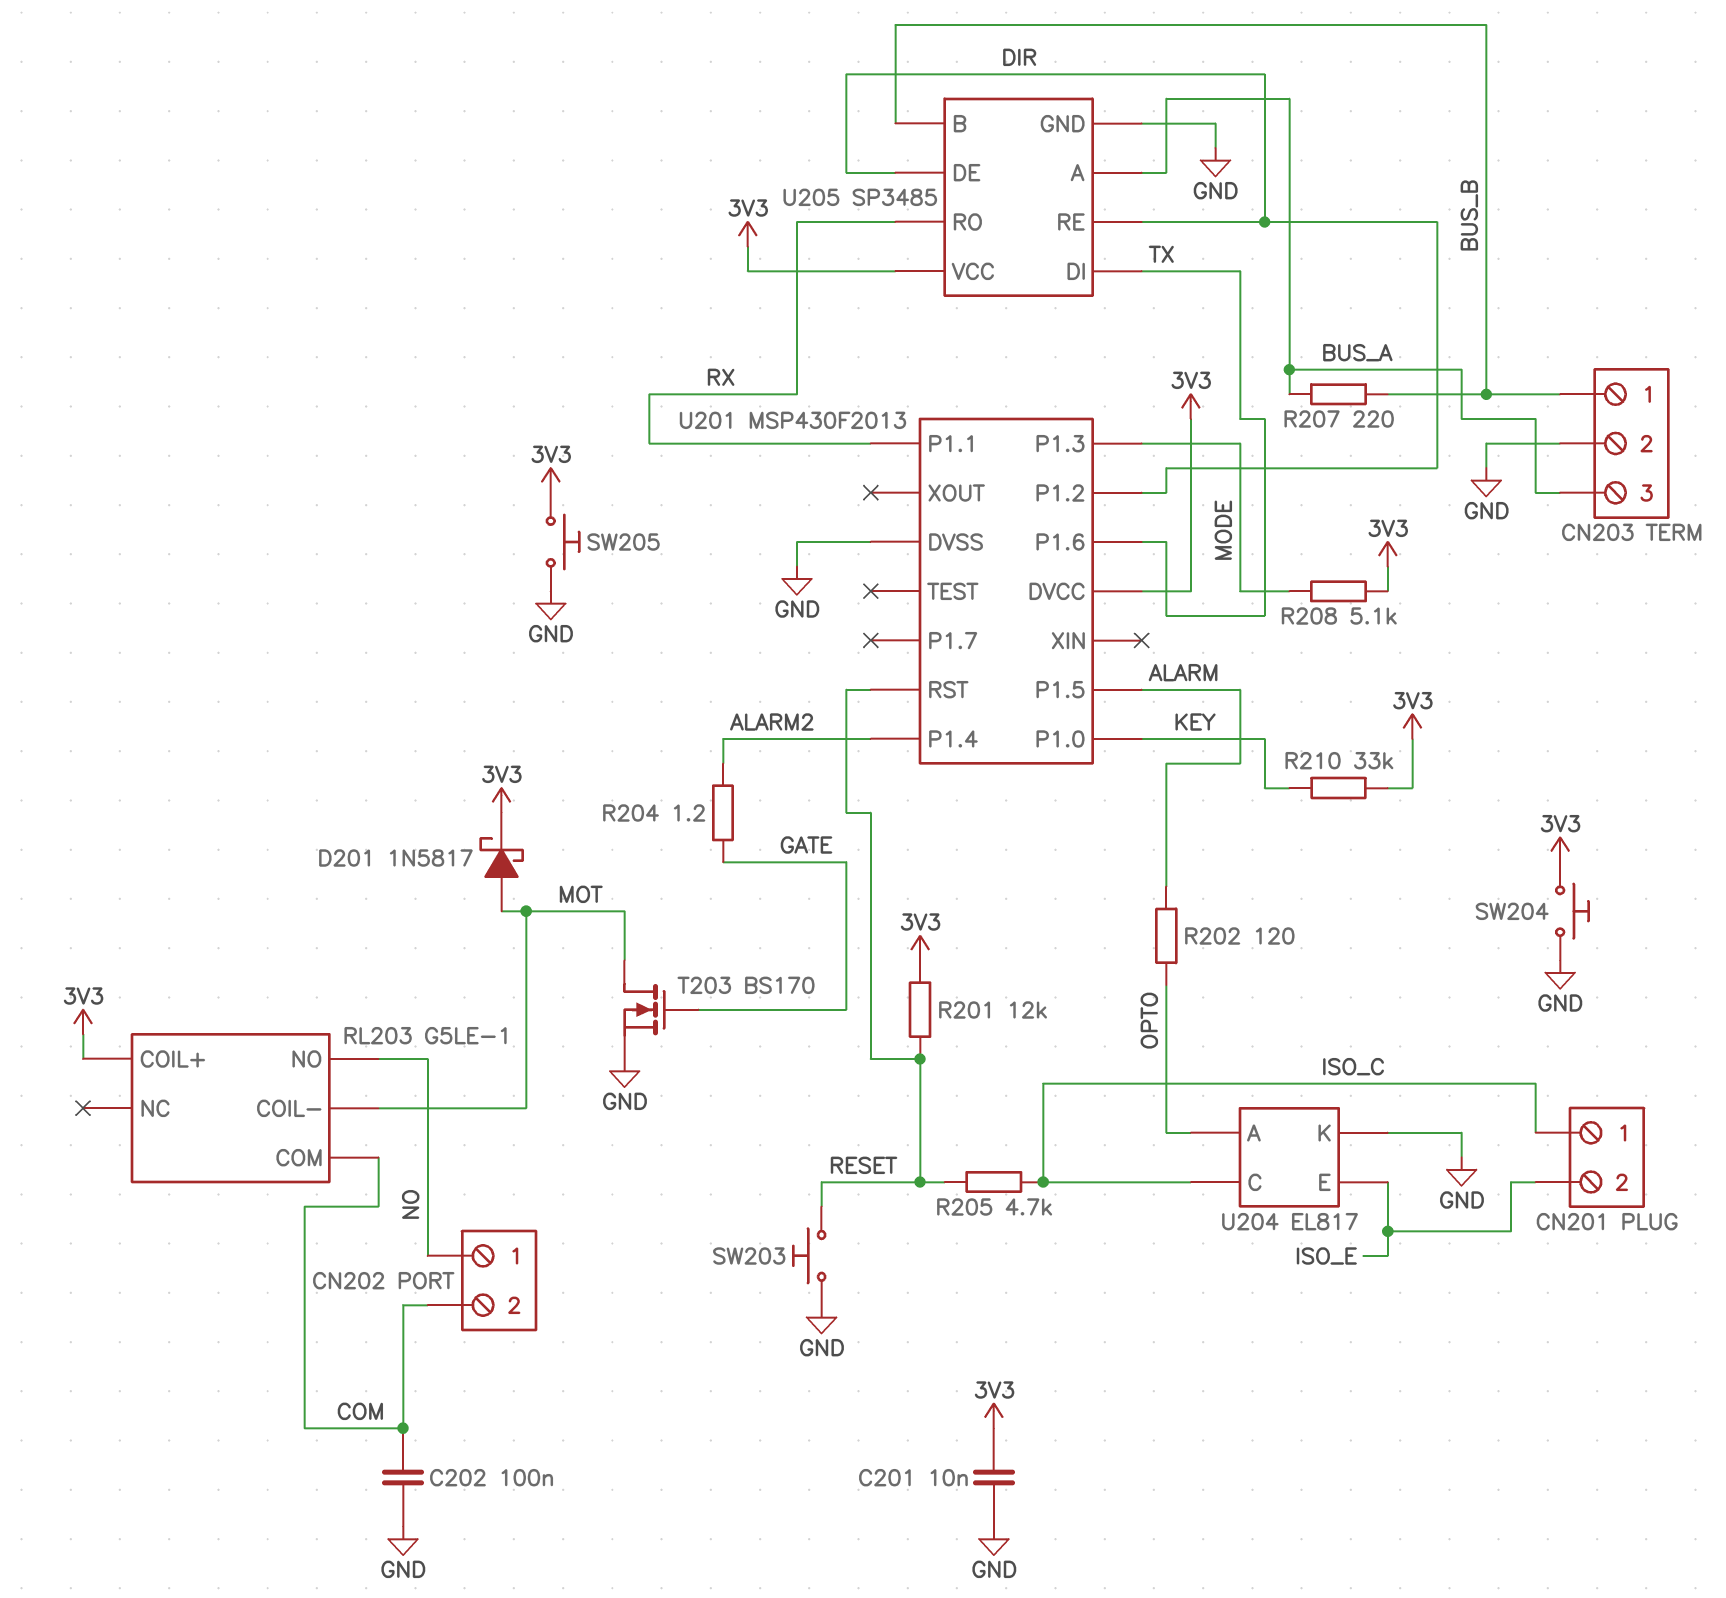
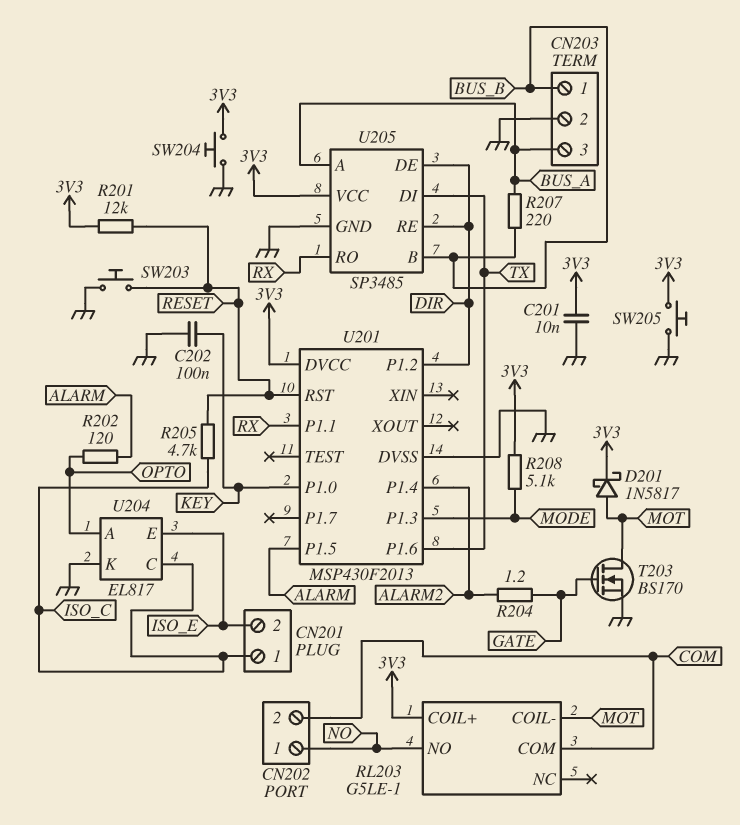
C202: 100nF (COM, GND) -> 100nF (GND, KEY)
R210: 33k (3V3, KEY) -> none

